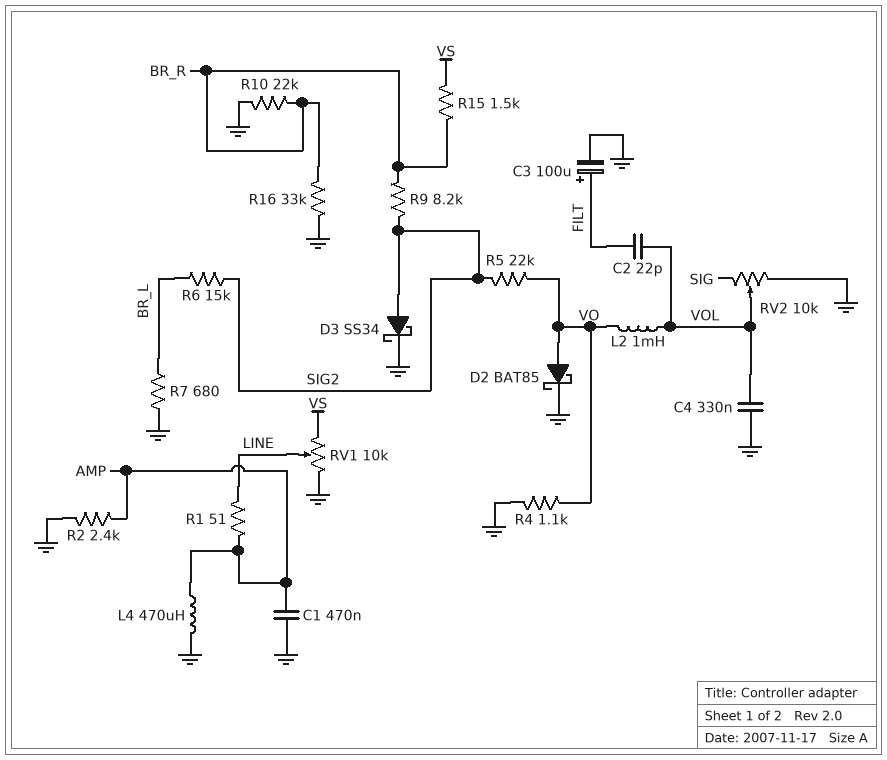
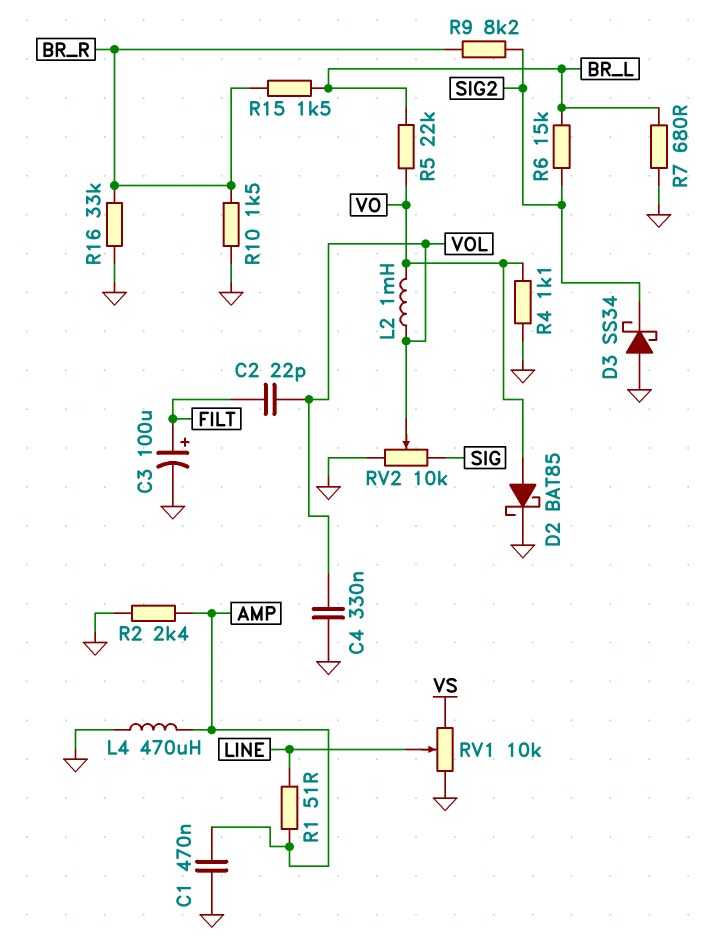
D3: schottky SS34 (A SIG2, K GND) -> schottky SS34 (A GND, K SIG2)
R5: 22k (SIG2, VO) -> 22k (BR_L, VO)
R10: 22k (BR_R, GND) -> 1.5k (BR_R, GND)
R15: 1.5k (BR_R, VS) -> 1.5k (BR_L, BR_R)

